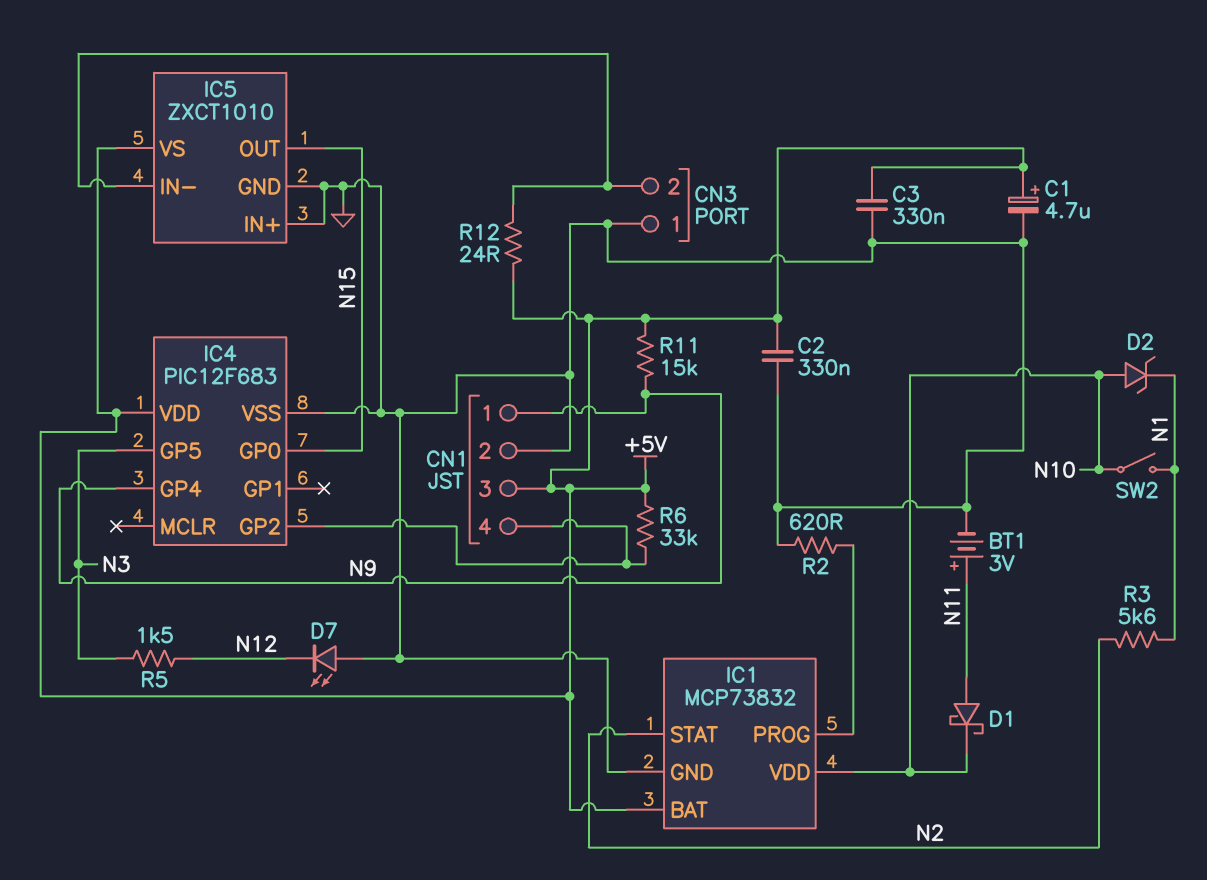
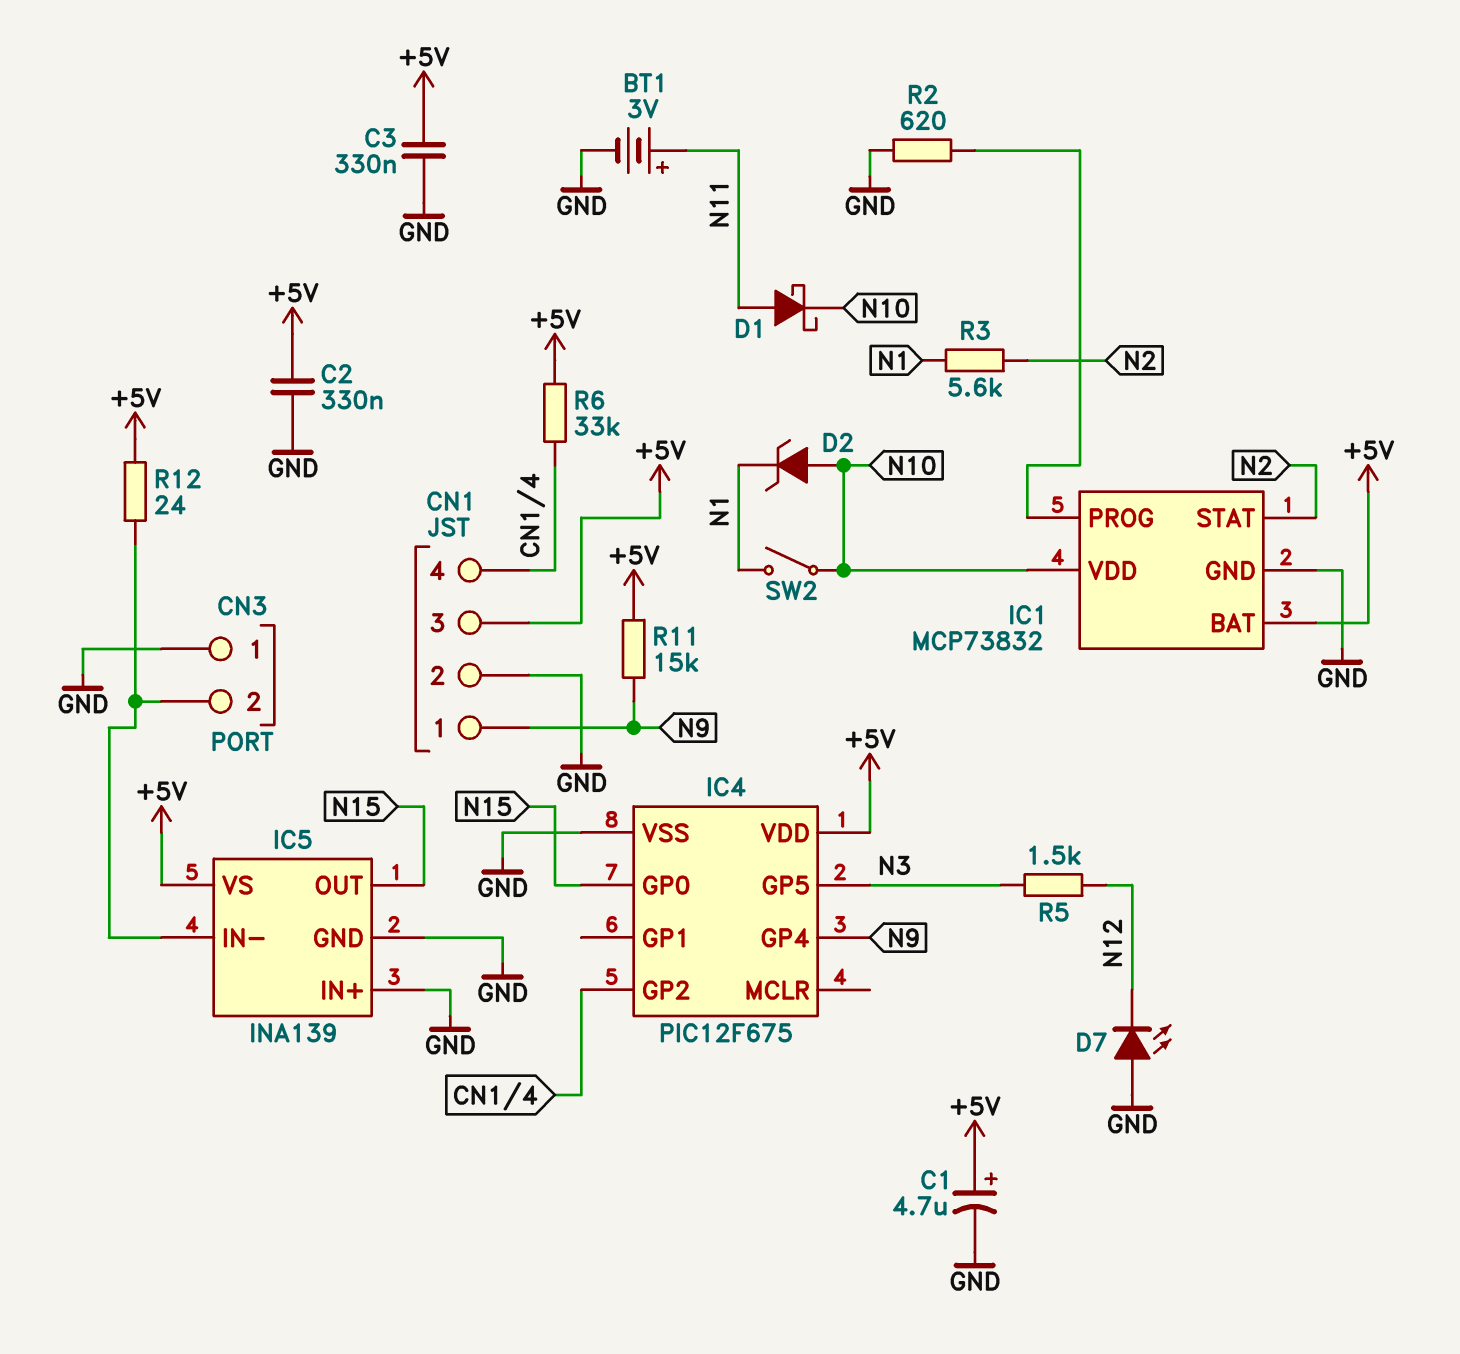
IC4: PIC12F683 -> PIC12F675
IC5: ZXCT1010 -> INA139

